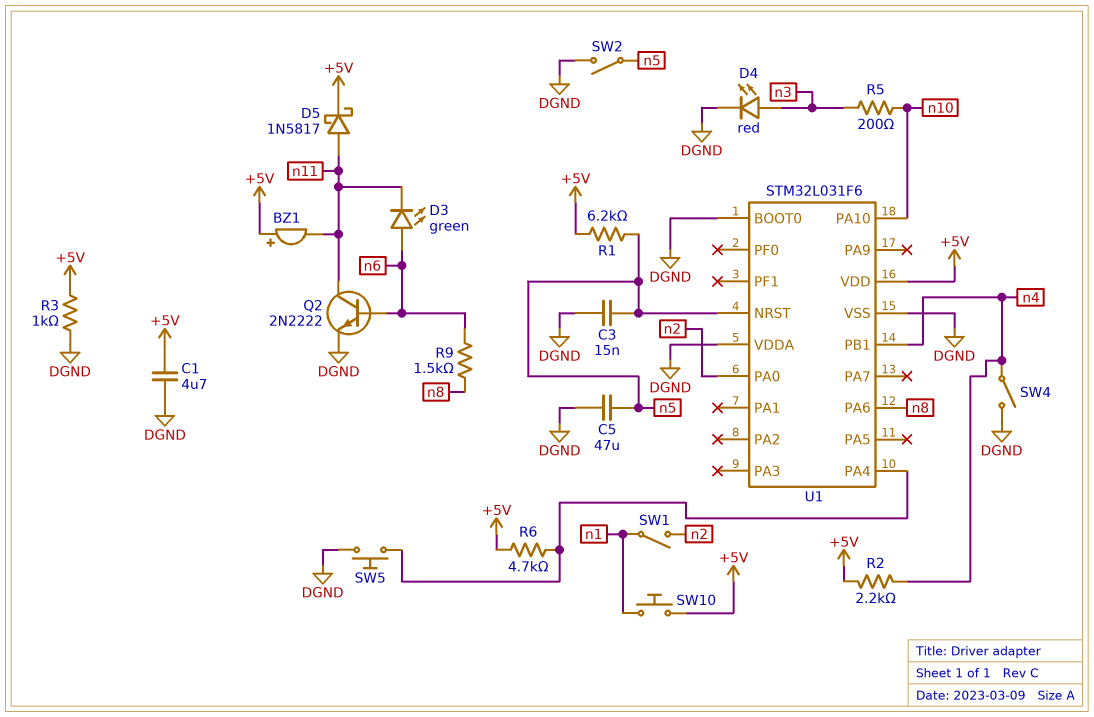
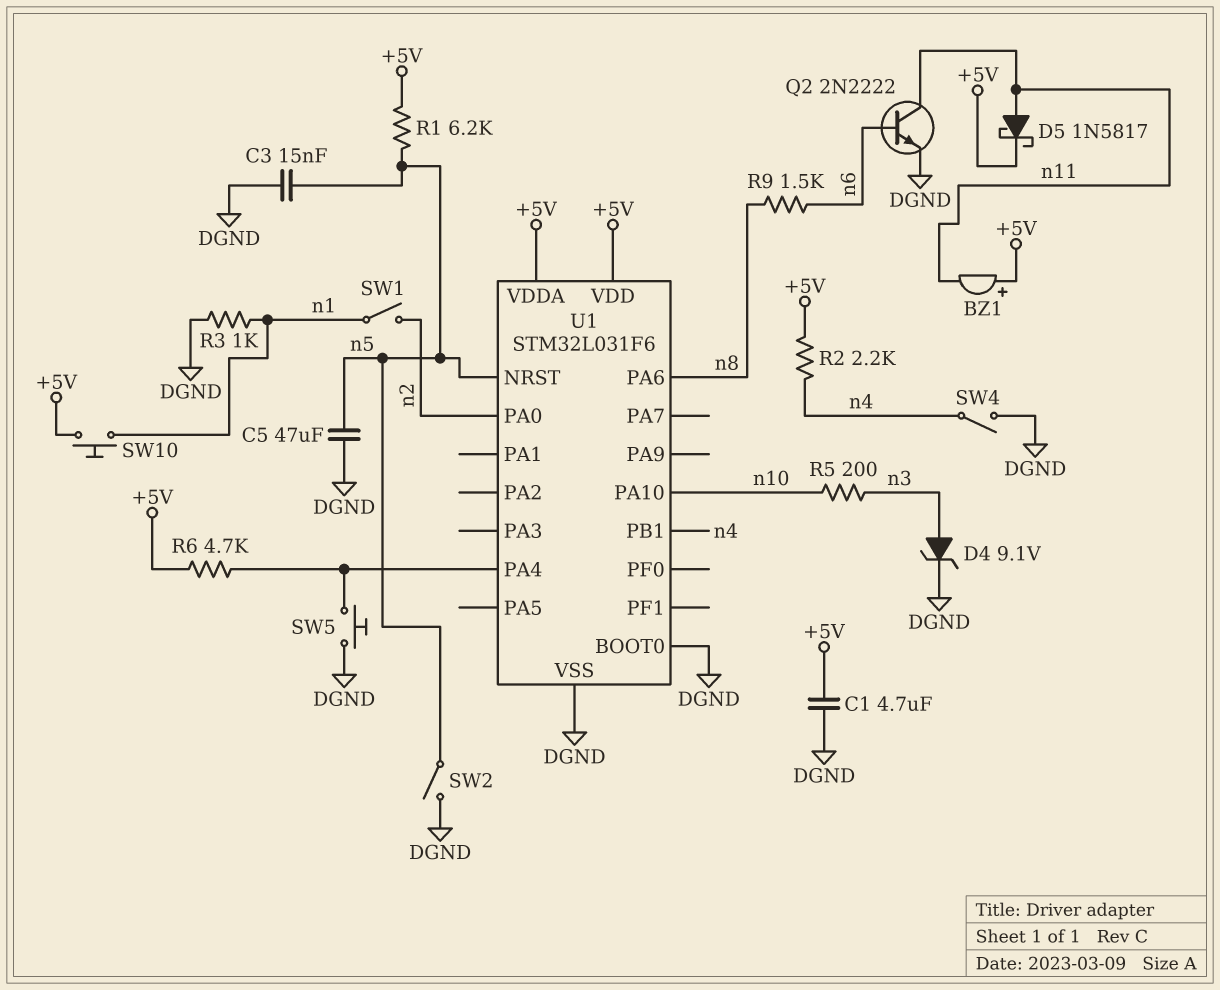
D3: LED green (A n6, K n11) -> none
D4: LED red (A n3, K DGND) -> zener 9.1V (A n3, K DGND)
R3: 1k (+5V, DGND) -> 1k (DGND, n1)
U1 pin VDDA: DGND -> +5V

